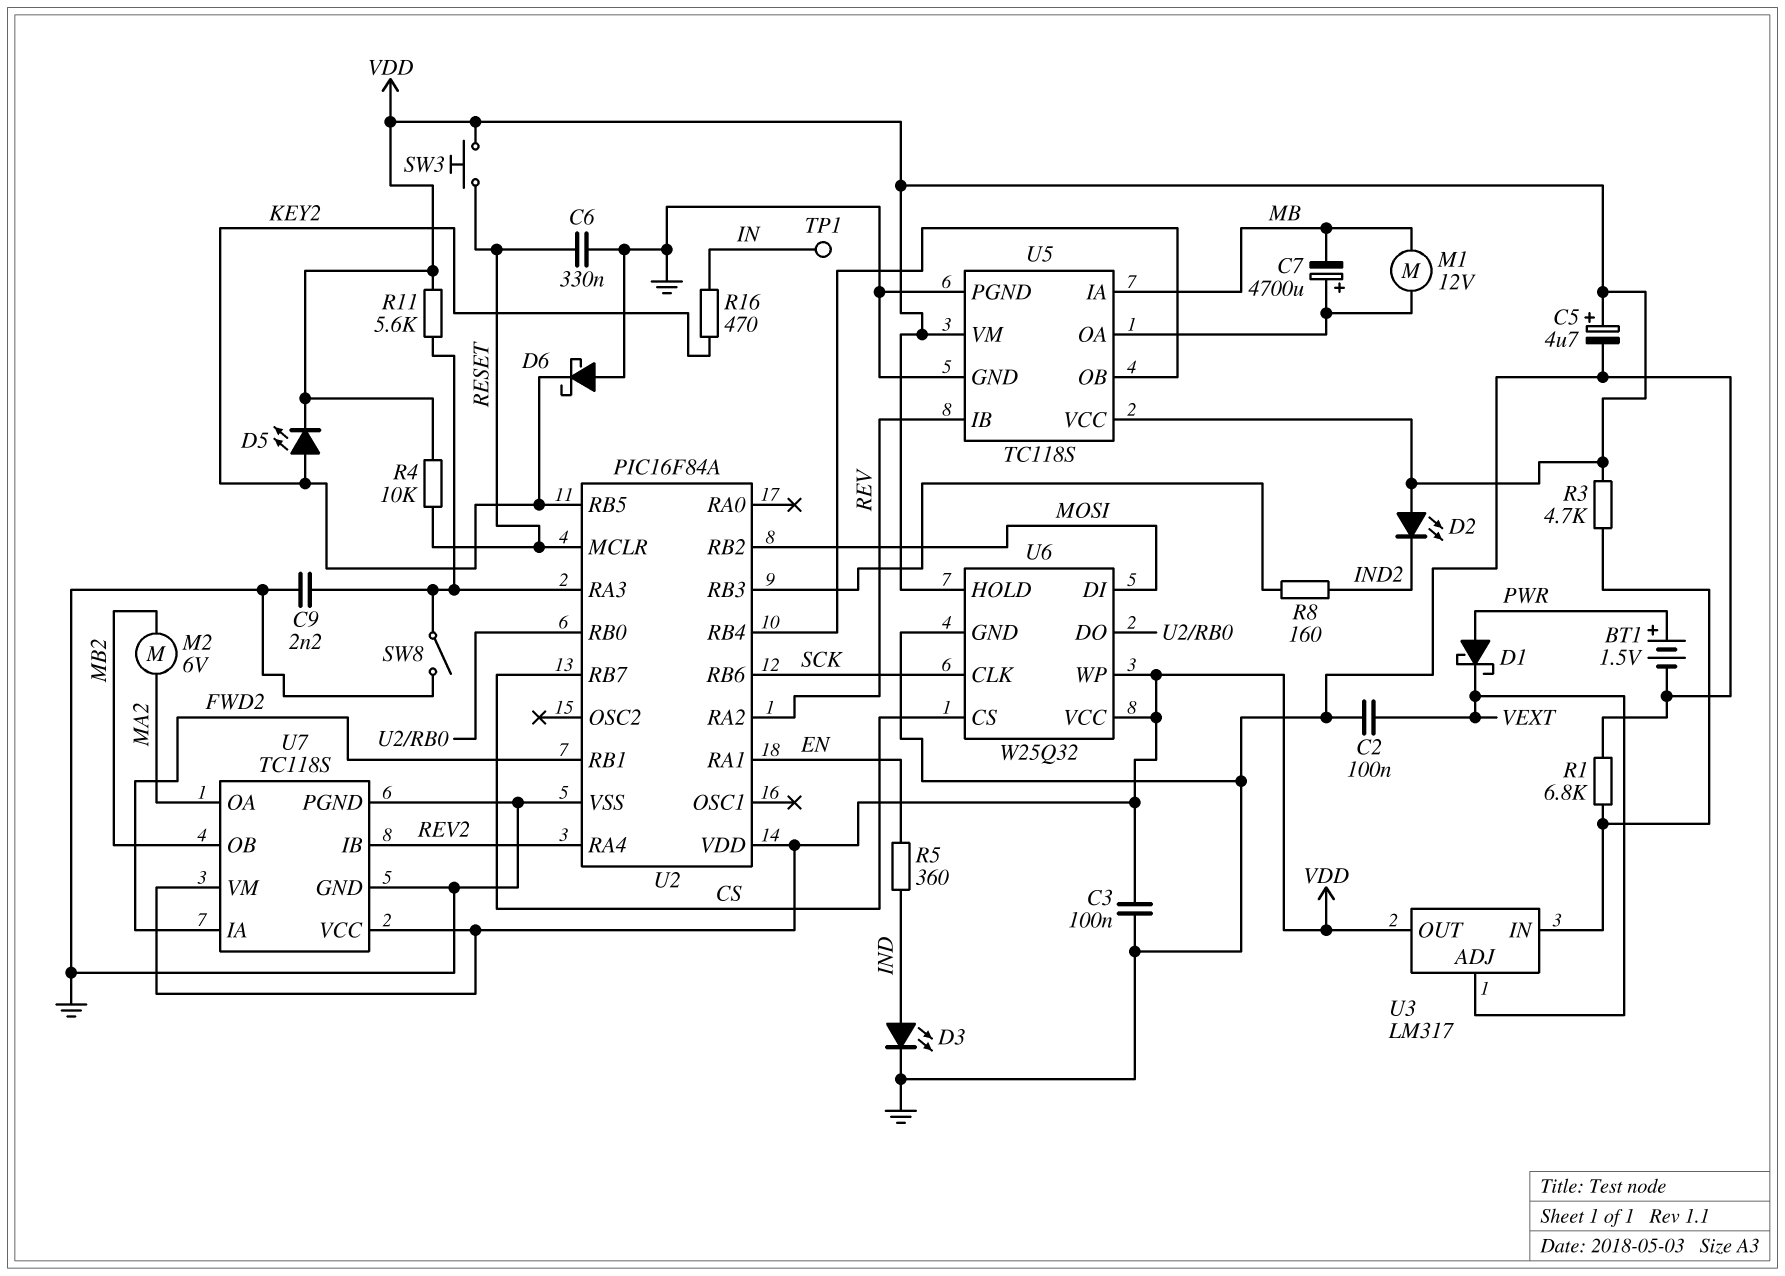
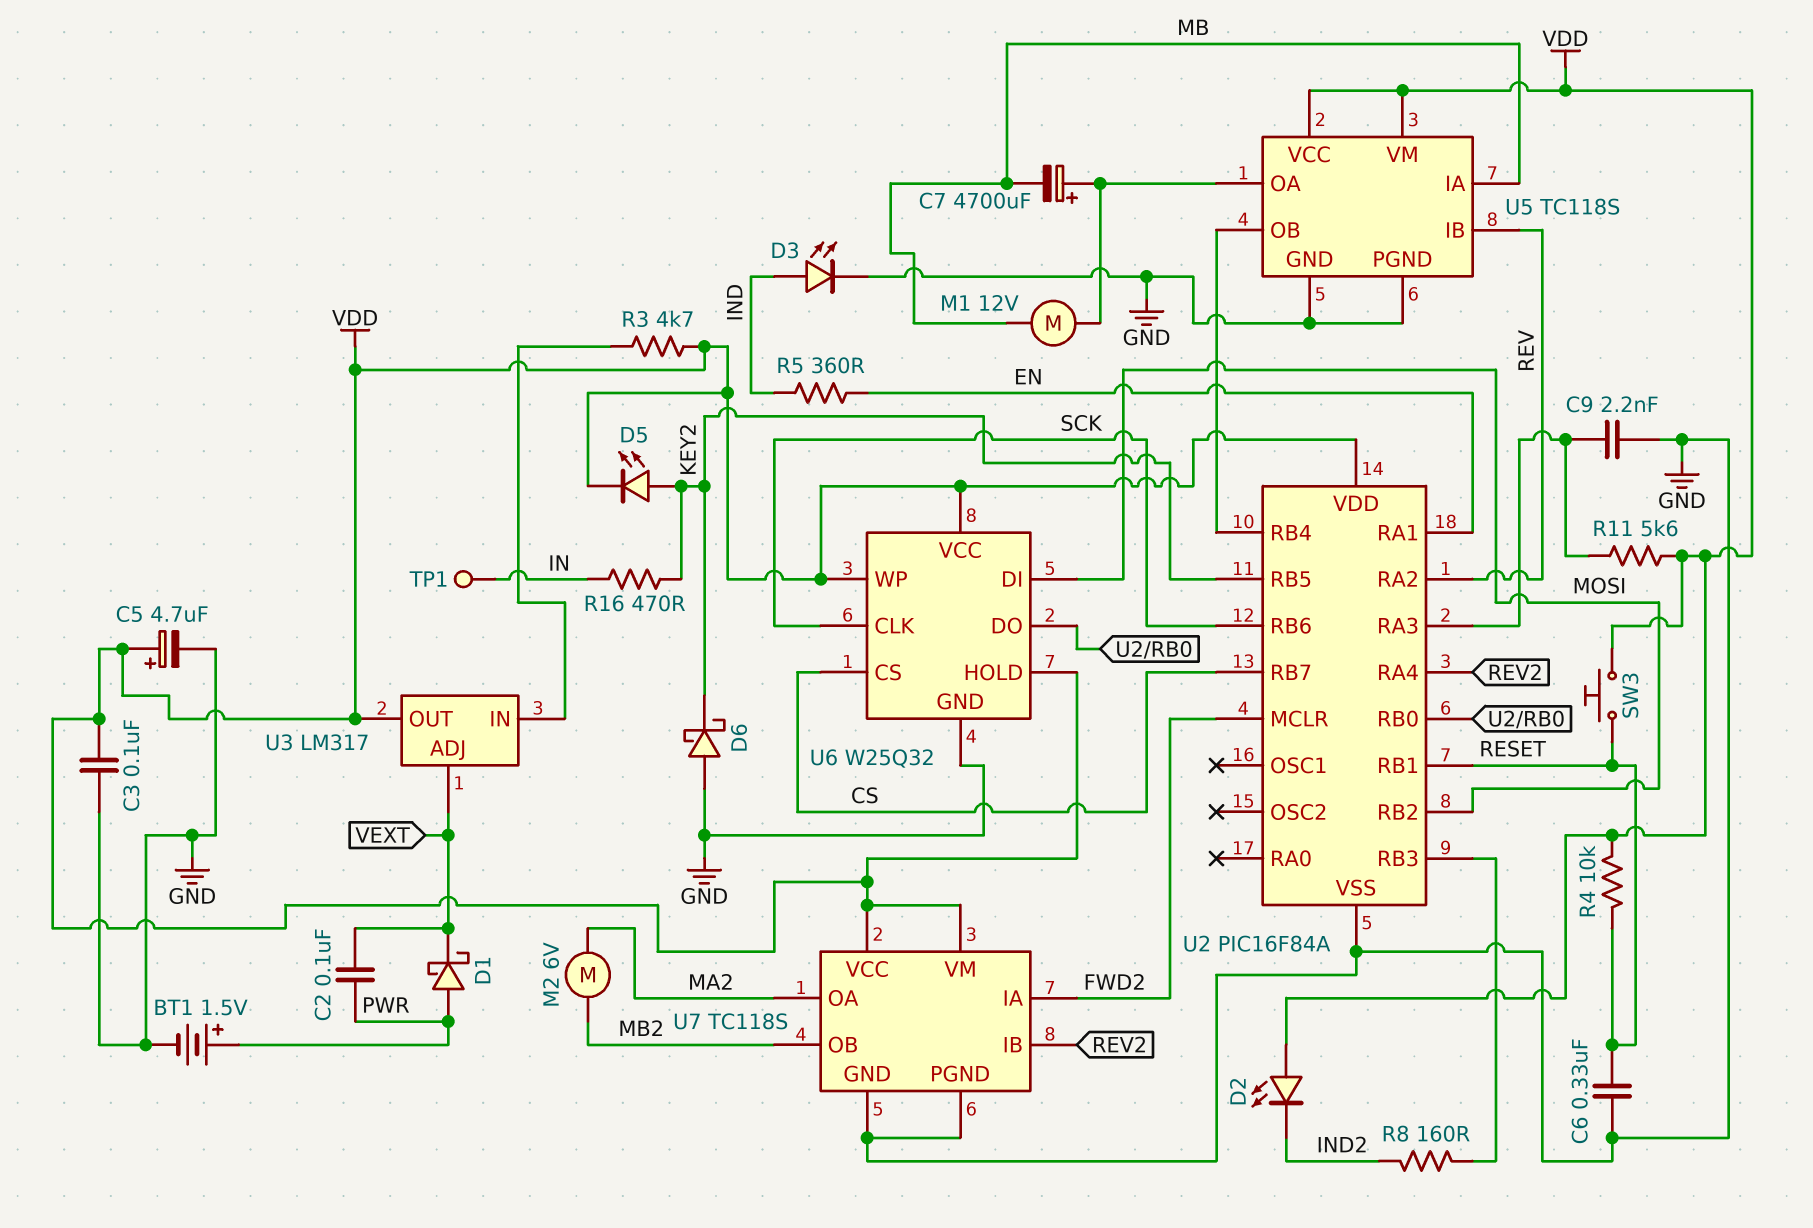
C2: 100nF (GND, VEXT) -> 100nF (PWR, VEXT)
R1: 6.8k (GND, U3/IN) -> none
SW8: switch (GND, U2/RA3) -> none
U2 pin MCLR: RESET -> FWD2
U2 pin RB1: FWD2 -> RESET

